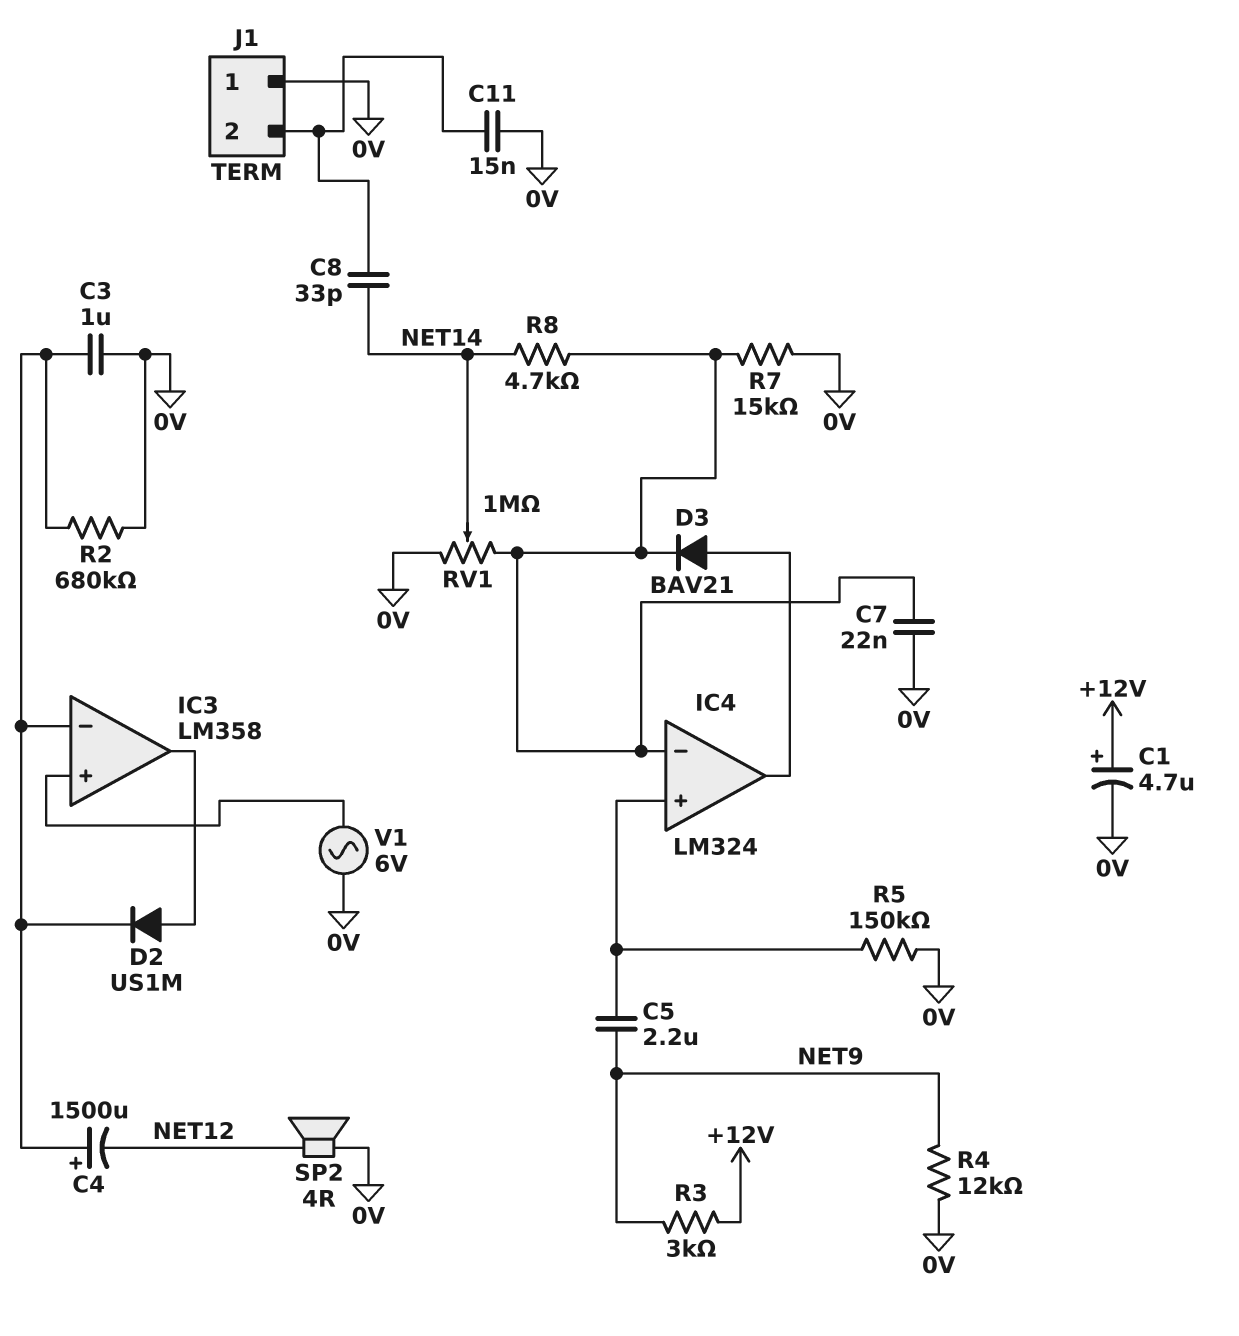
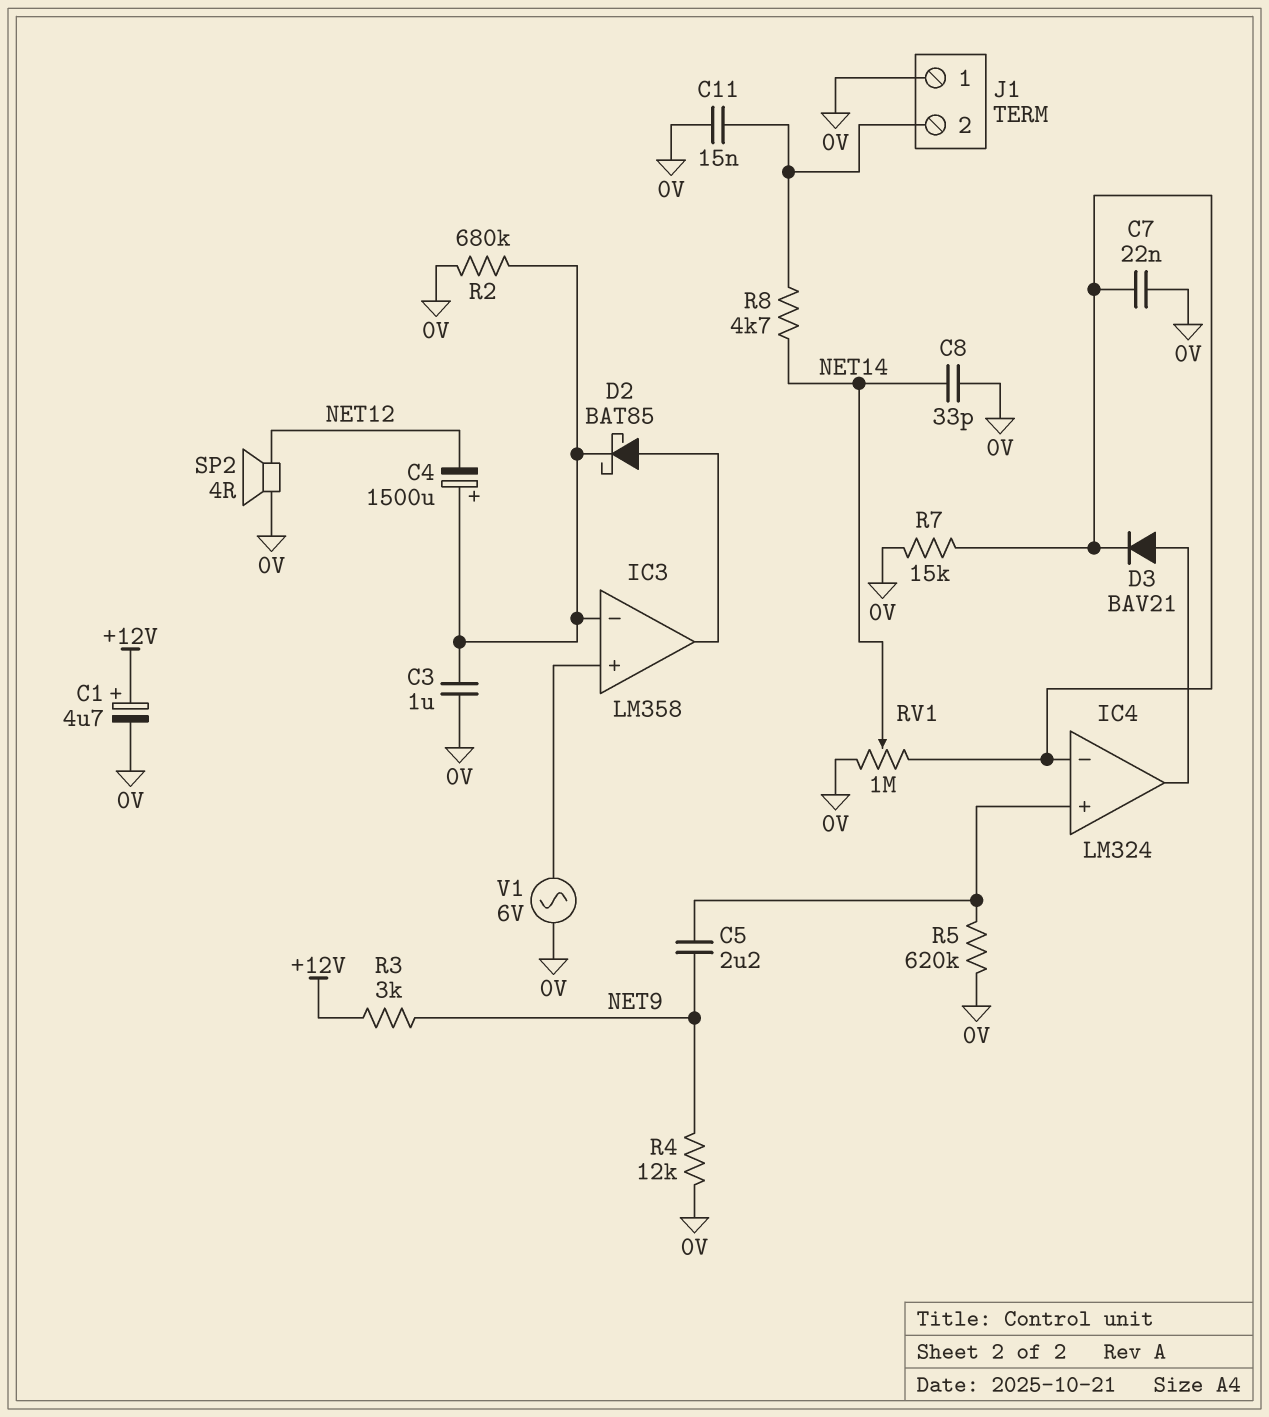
C8: 33pF (J1/2, NET14) -> 33pF (0V, NET14)
D2: diode US1M (A IC3/out, K IC3/in-) -> schottky BAT85 (A IC3/out, K IC3/in-)
R5: 150k (0V, IC4/in+) -> 620k (0V, IC4/in+)
R8: 4.7k (IC4/in-, NET14) -> 4.7k (J1/2, NET14)

